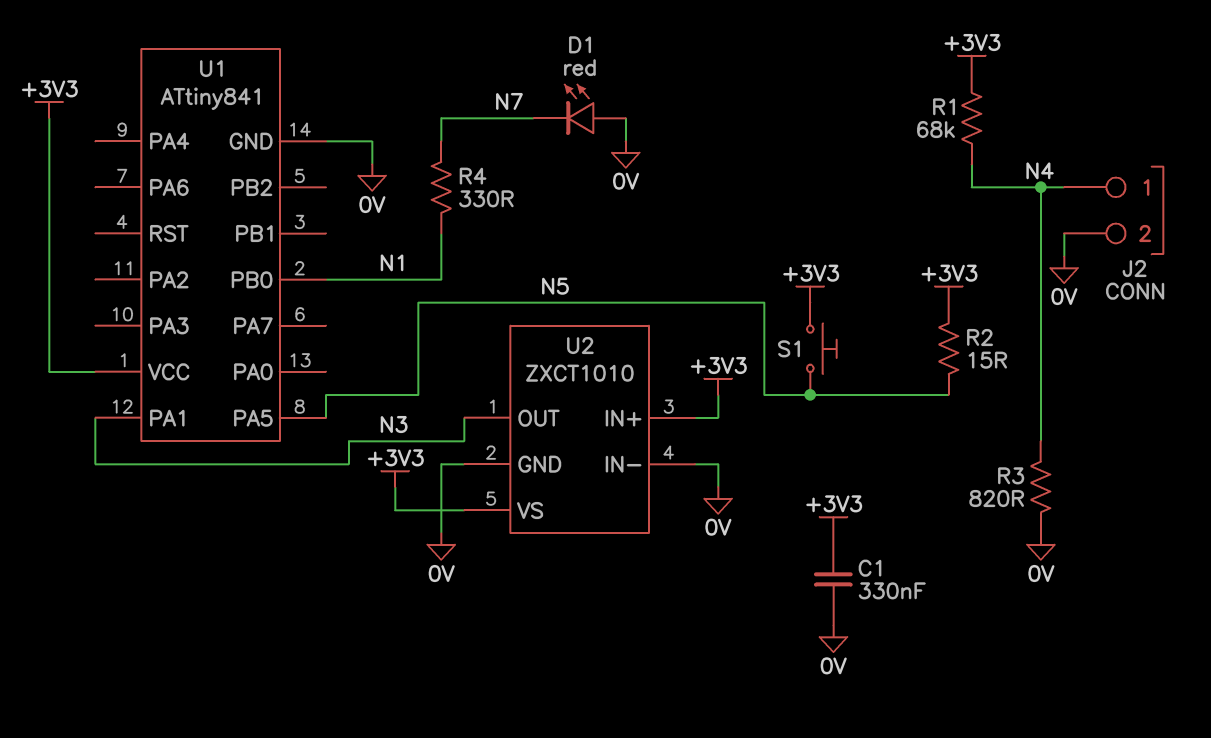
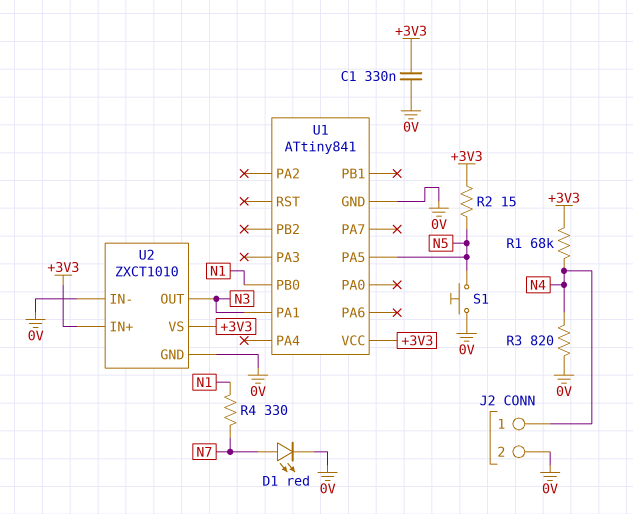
D1: LED red (A 0V, K N7) -> LED red (A N7, K 0V)
S1: button (+3V3, N5) -> button (0V, N5)

